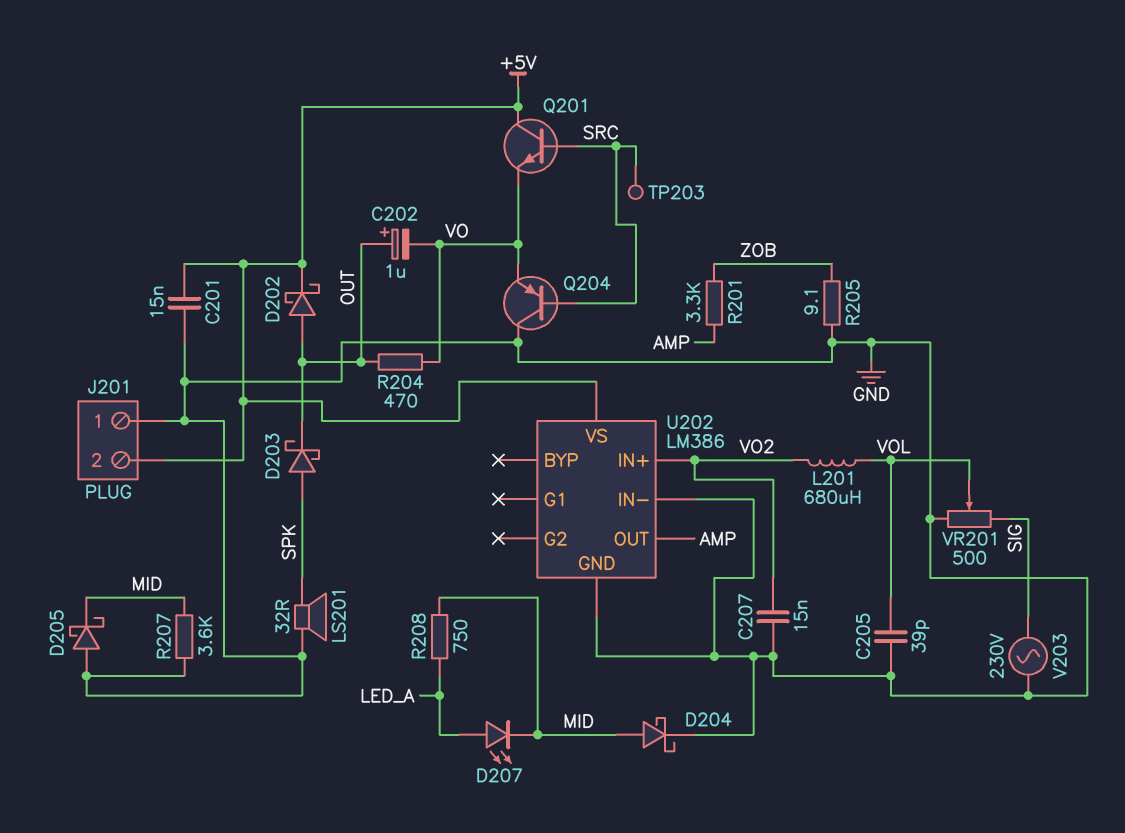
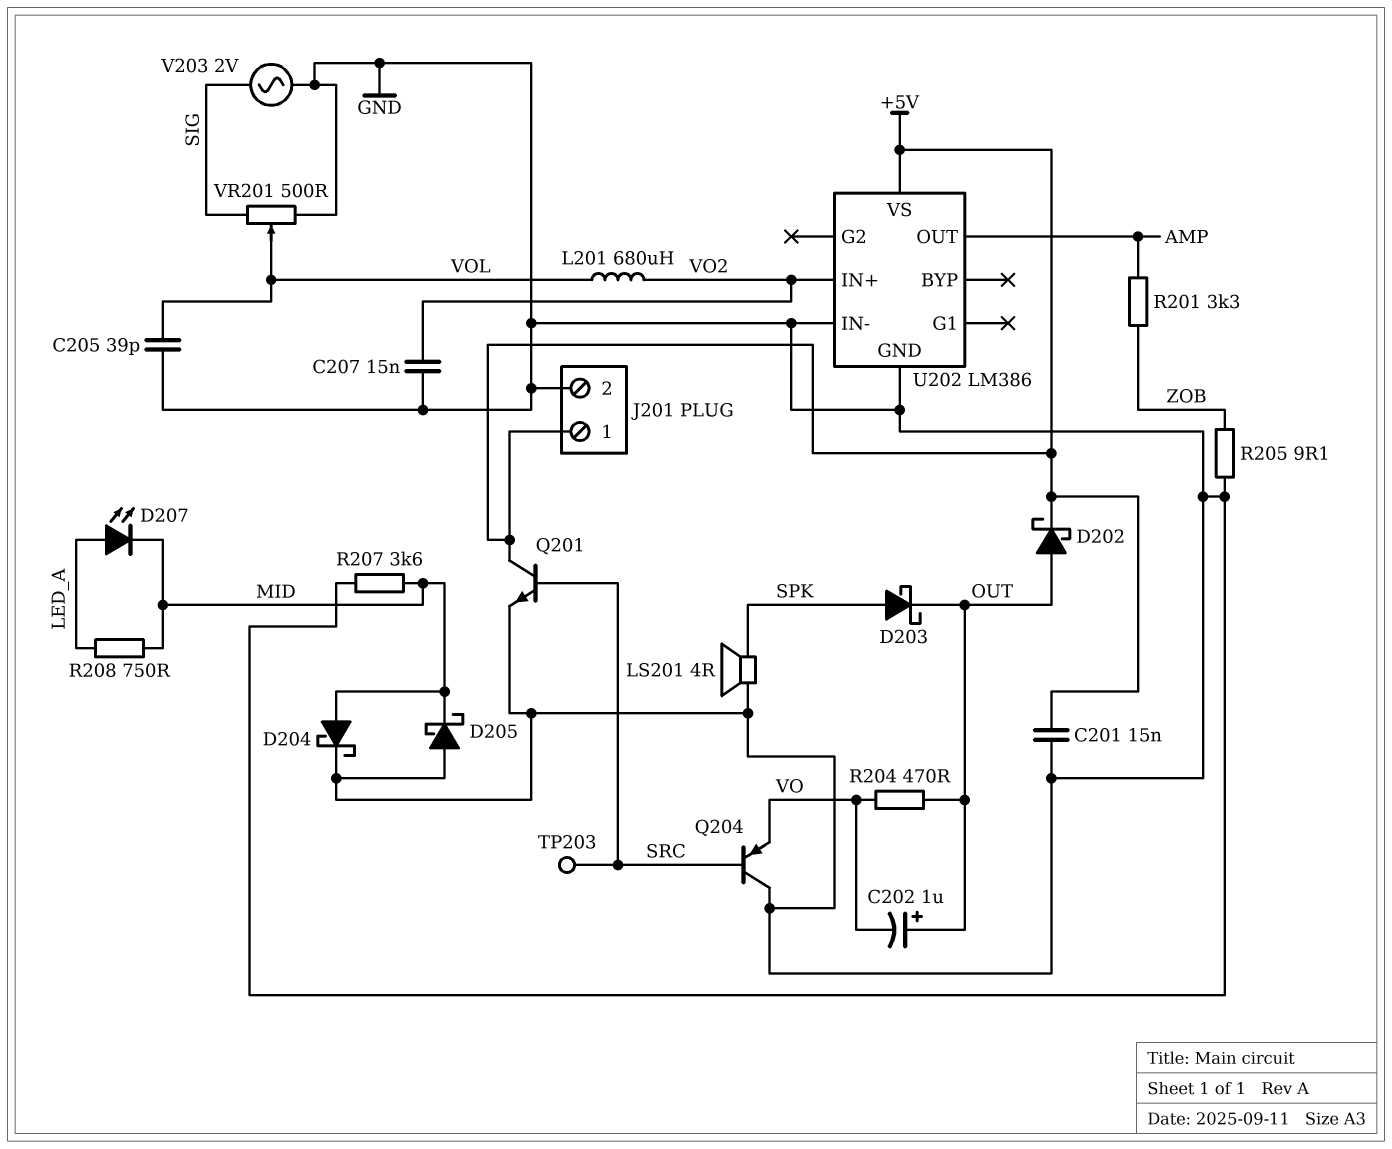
J201 pin 1: GND -> +5V
J201 pin 2: +5V -> GND
LS201: speaker 32R (GND, SPK) -> speaker 4R (GND, SPK)
Q201: NPN (B SRC, C +5V, E VO) -> NPN (B SRC, C +5V, E GND)
V203: AC 230V (GND, SIG) -> AC 2V (GND, SIG)

